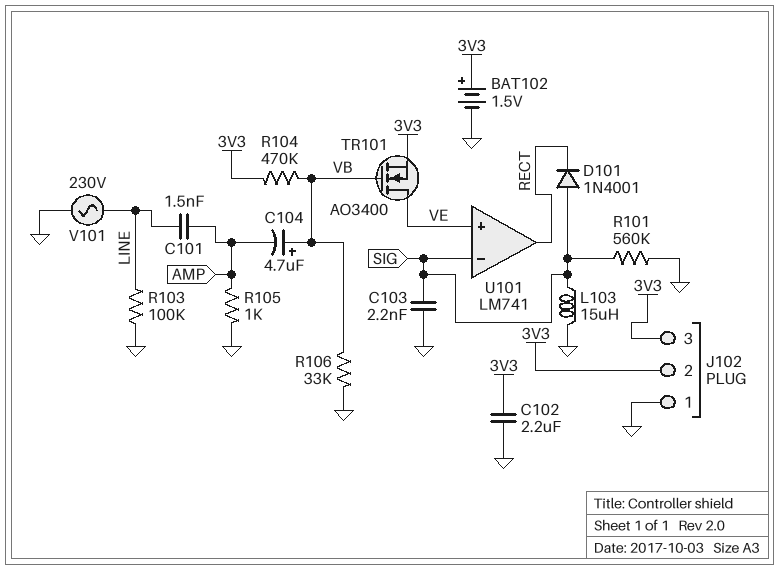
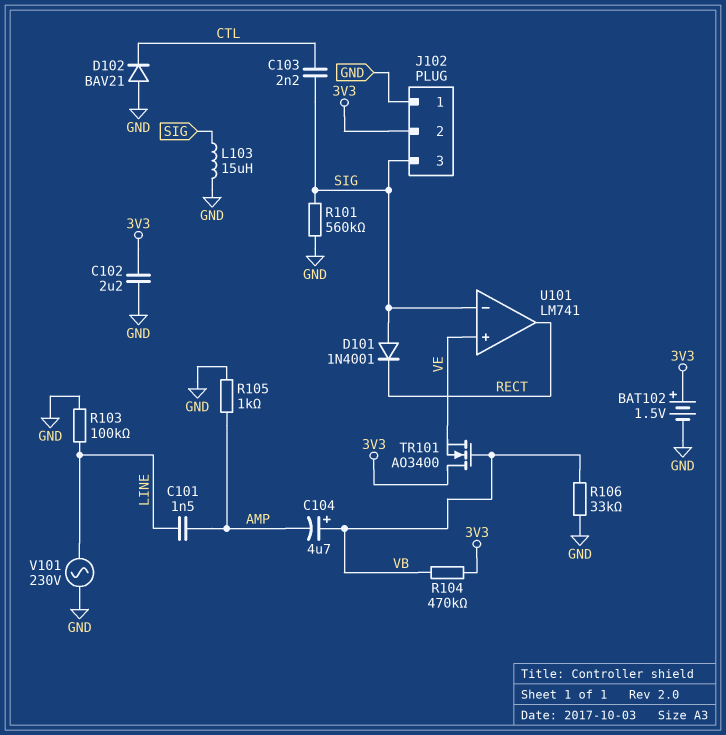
C103: 2.2nF (GND, SIG) -> 2.2nF (CTL, SIG)
D102: none -> diode BAV21 (A GND, K CTL)
J102 pin 3: 3V3 -> SIG
TR101: NMOS AO3400 (G VB, D VE, S 3V3) -> NMOS AO3400 (G VB, D 3V3, S VE)

